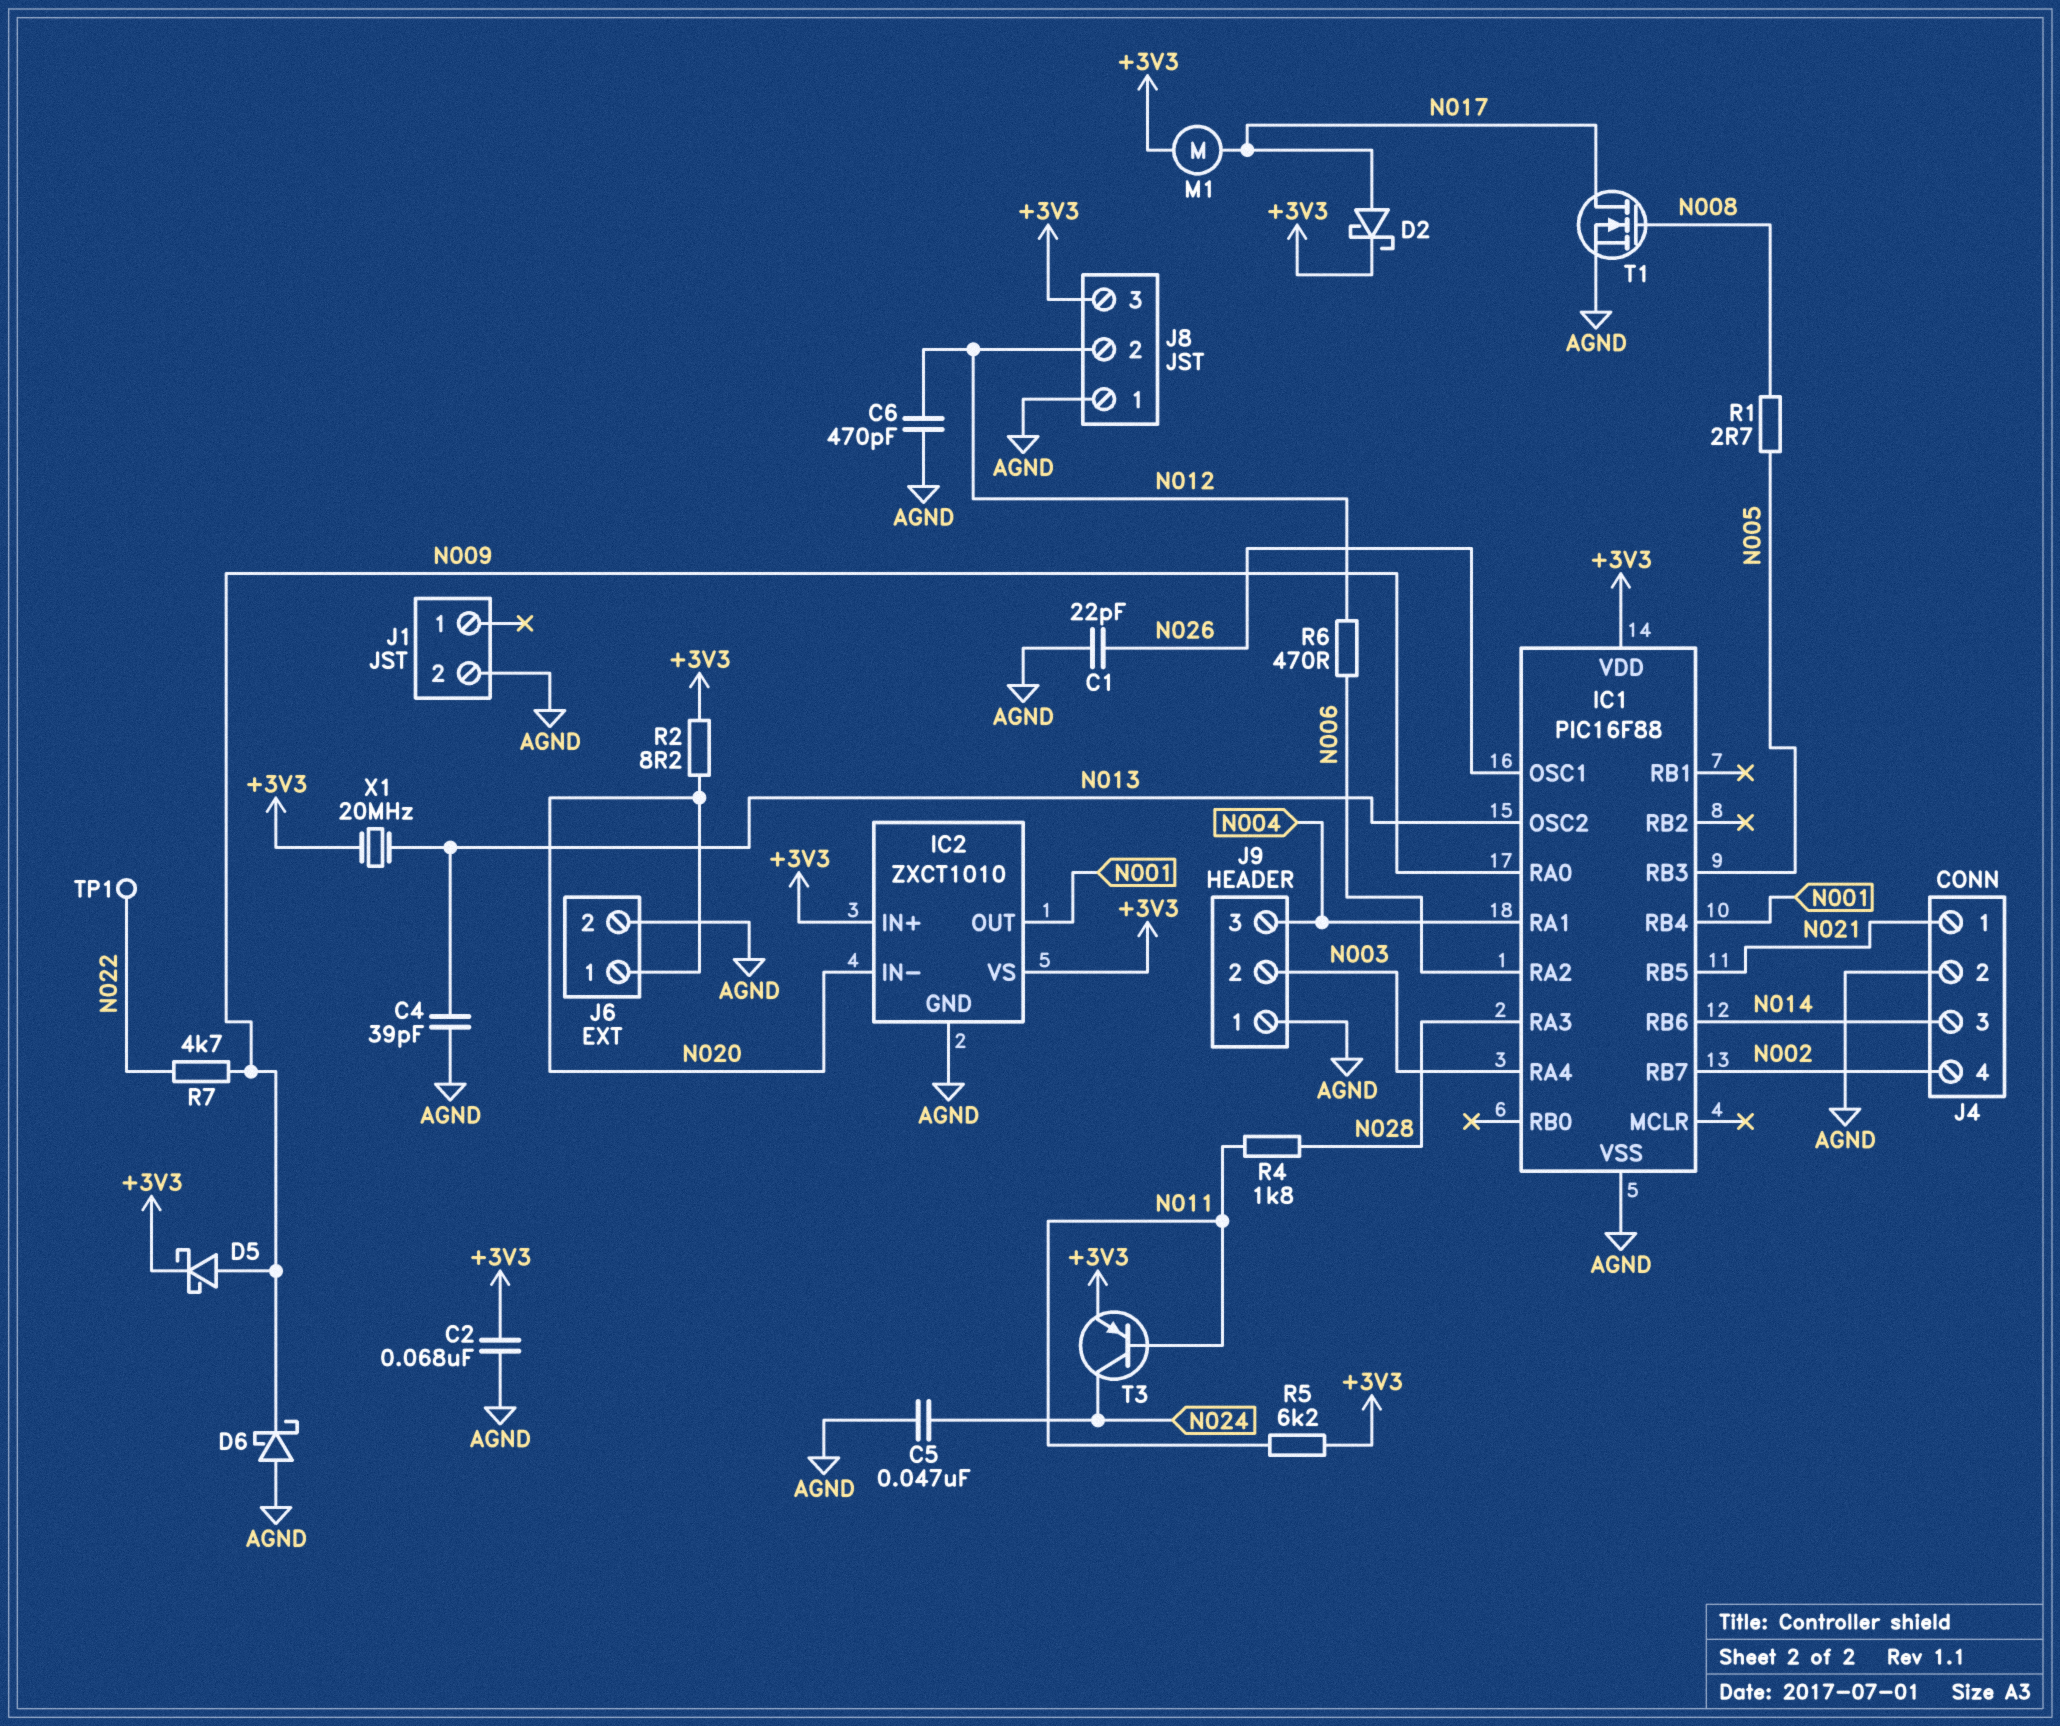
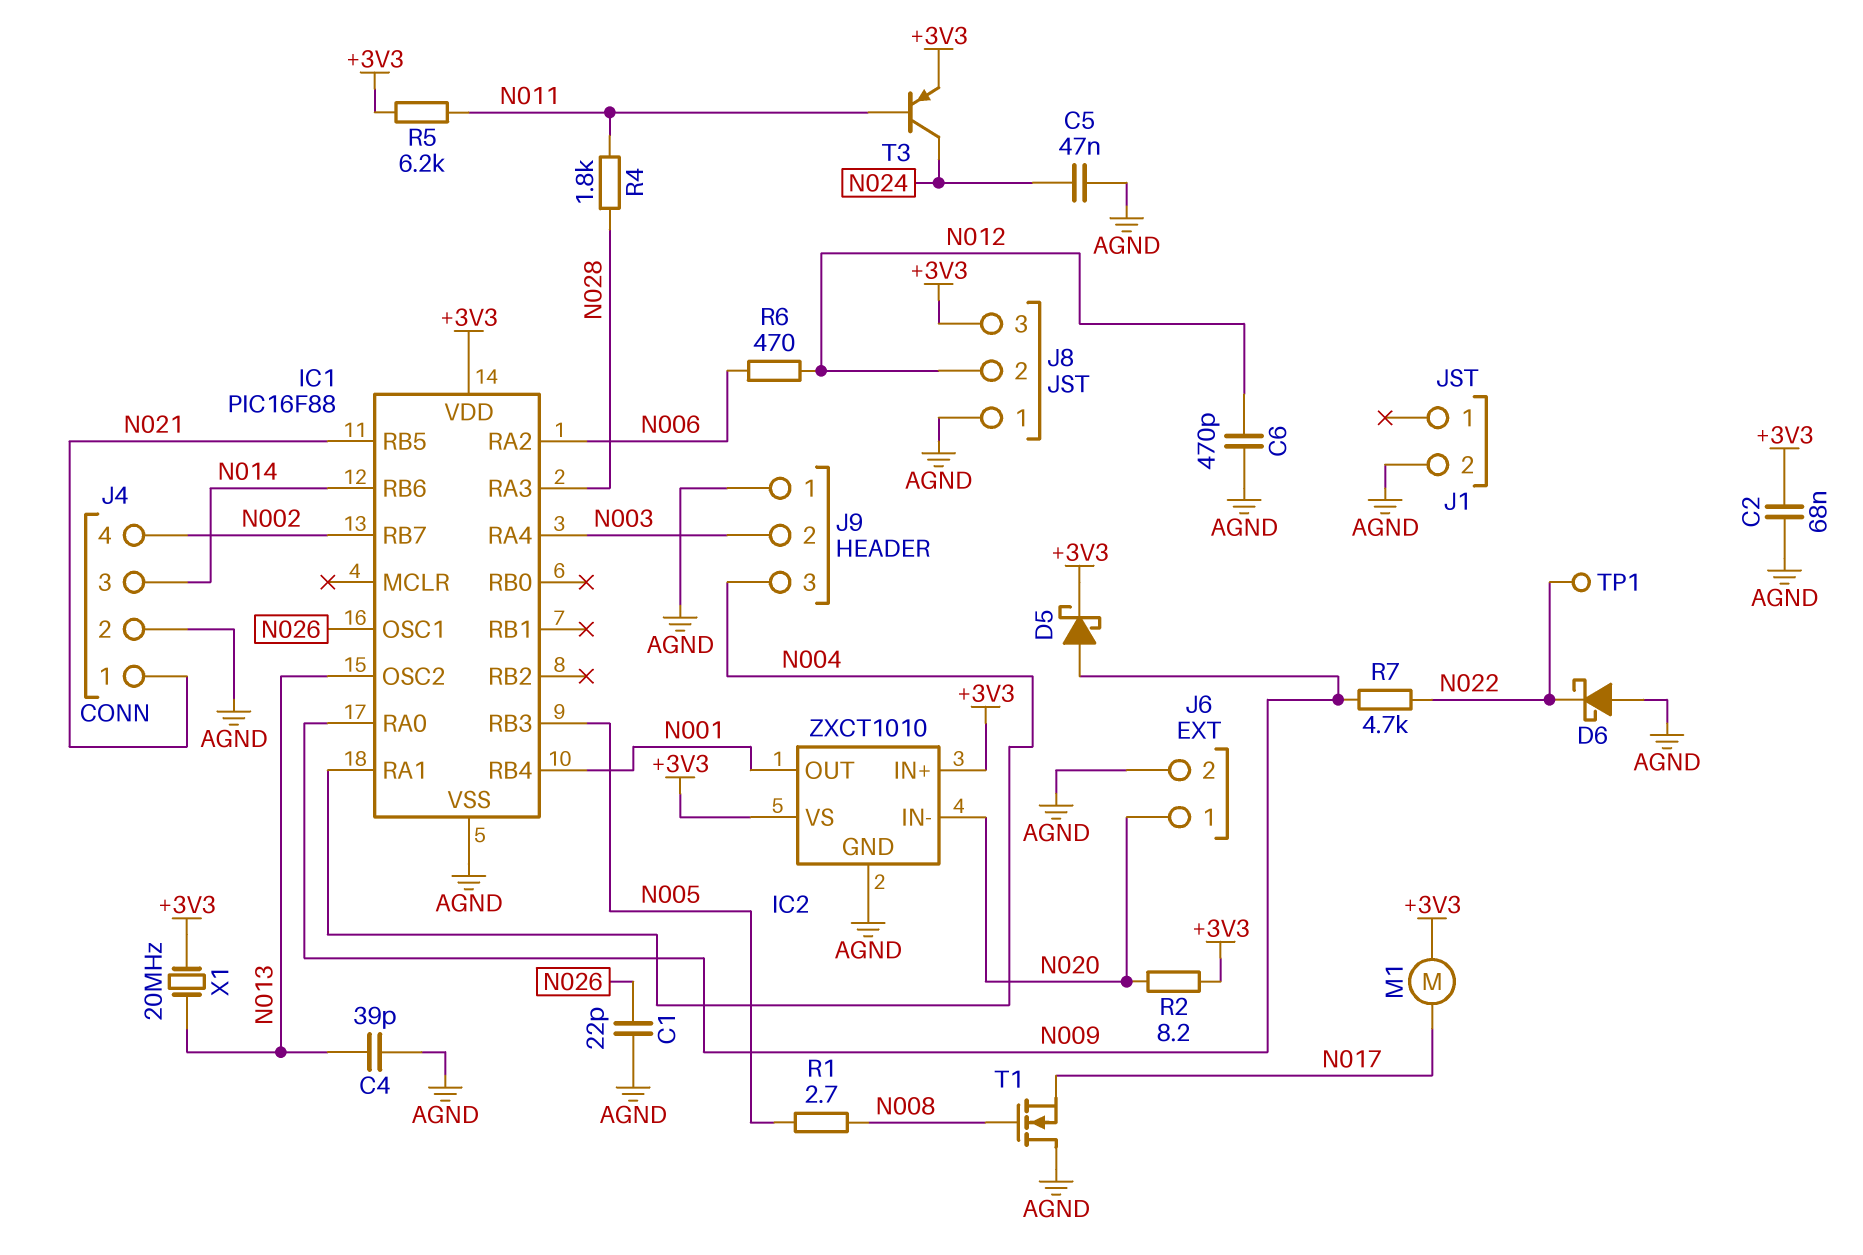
D2: schottky (A N017, K +3V3) -> none
D6: schottky (A AGND, K N009) -> schottky (A AGND, K N022)
T1: NMOS (G N008, D N017, S AGND) -> NMOS (G N008, D AGND, S N017)

